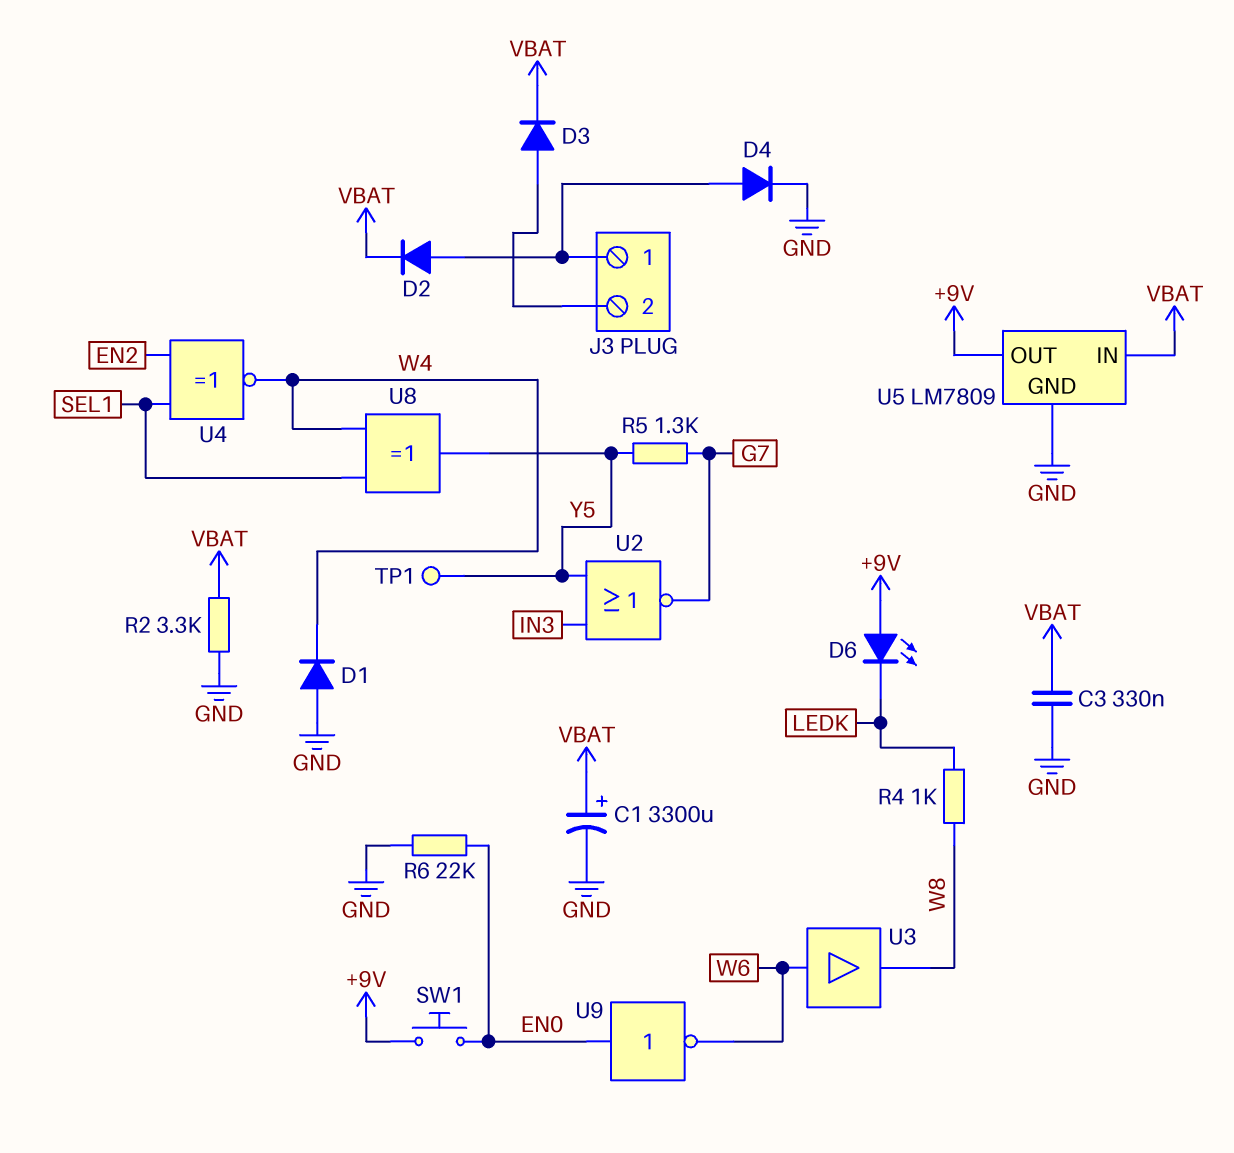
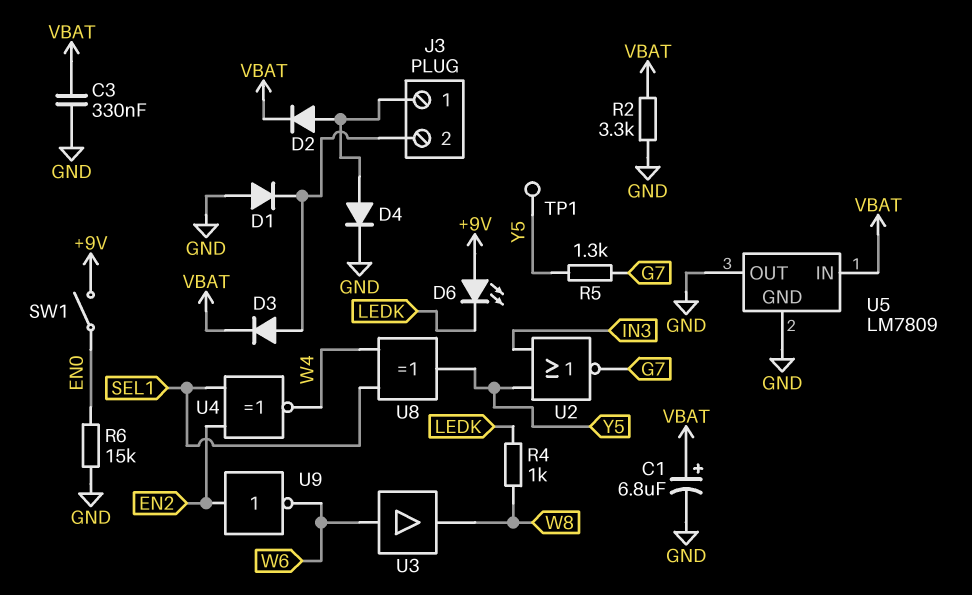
C1: 3300uF (plus VBAT, minus GND) -> 6.8uF (plus VBAT, minus GND)
D1: diode (A GND, K W4) -> diode (A GND, K J3/2)
R6: 22k (EN0, GND) -> 15k (EN0, GND)
SW1: button (+9V, EN0) -> switch (+9V, EN0)
U5 pin OUT: +9V -> GND
U9: NOT (in EN0, out W6) -> NOT (in EN2, out W6)

